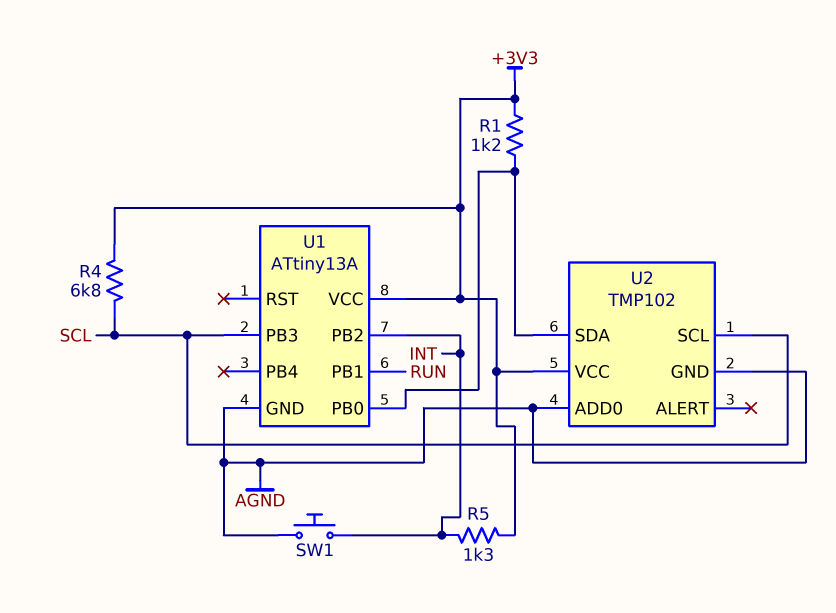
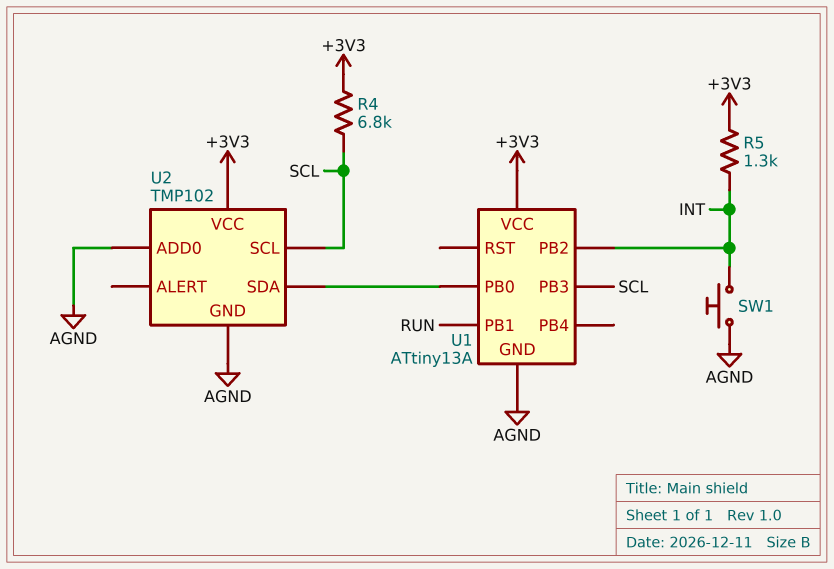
R1: 1.2k (+3V3, U1/PB0) -> none

